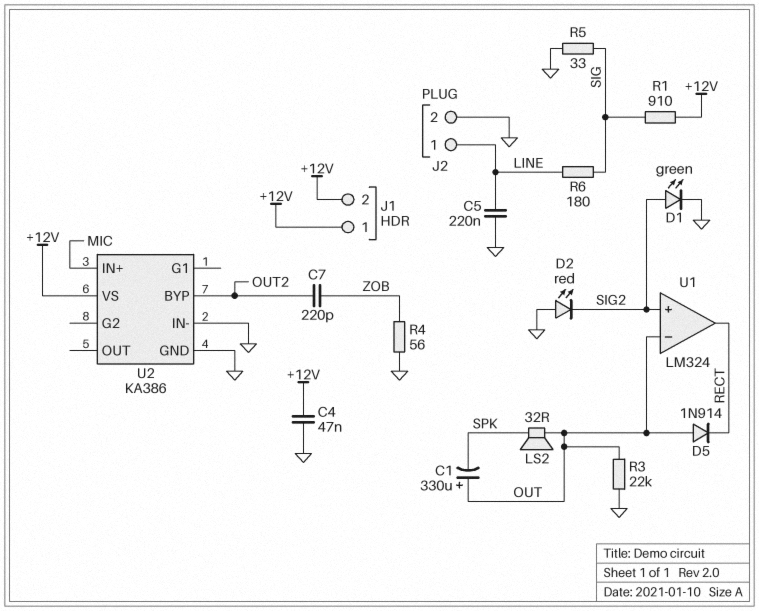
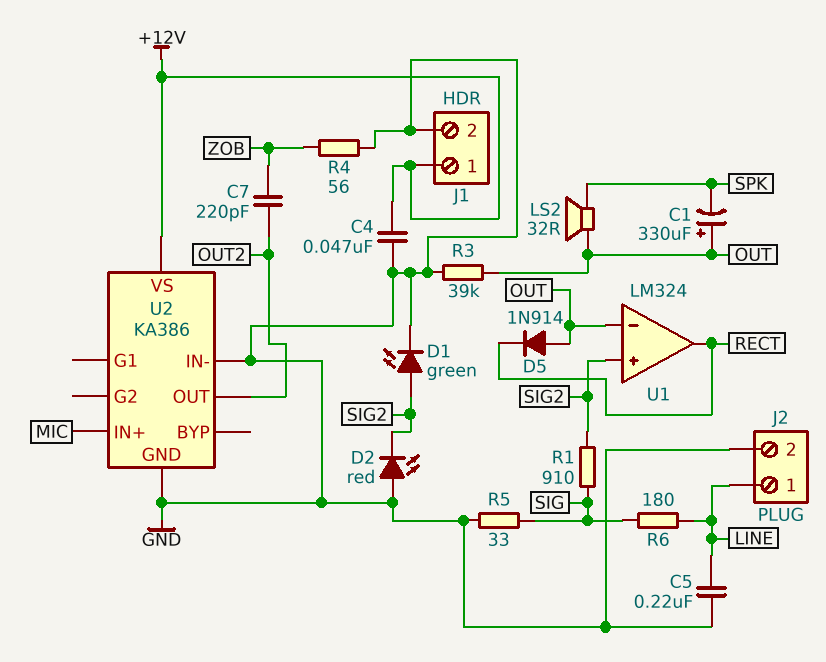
J1 pin 2: +12V -> GND
R1: 910 (+12V, SIG) -> 910 (SIG, SIG2)
R3: 22k (GND, OUT) -> 39k (GND, OUT)
U2 pin BYP: OUT2 -> none
U2 pin OUT: none -> OUT2

